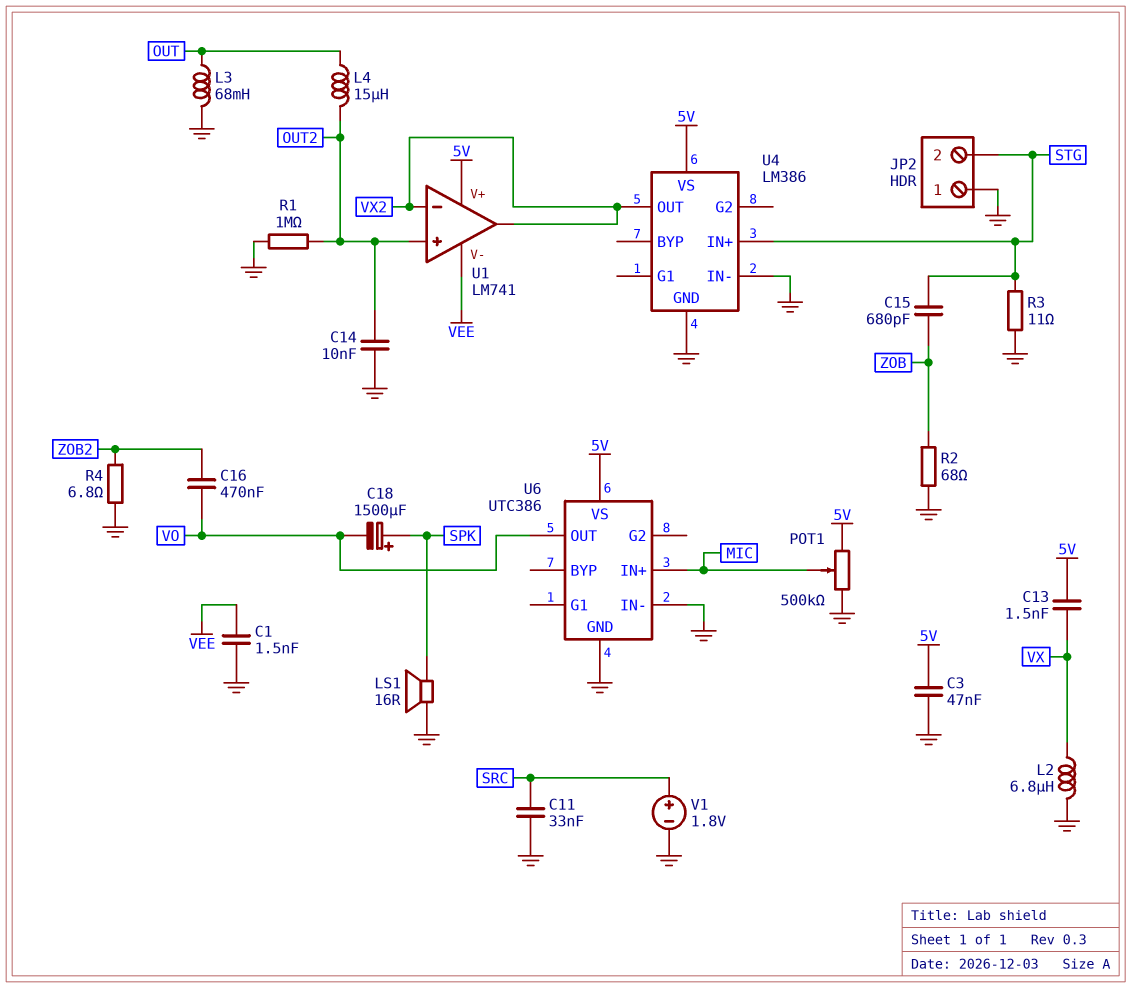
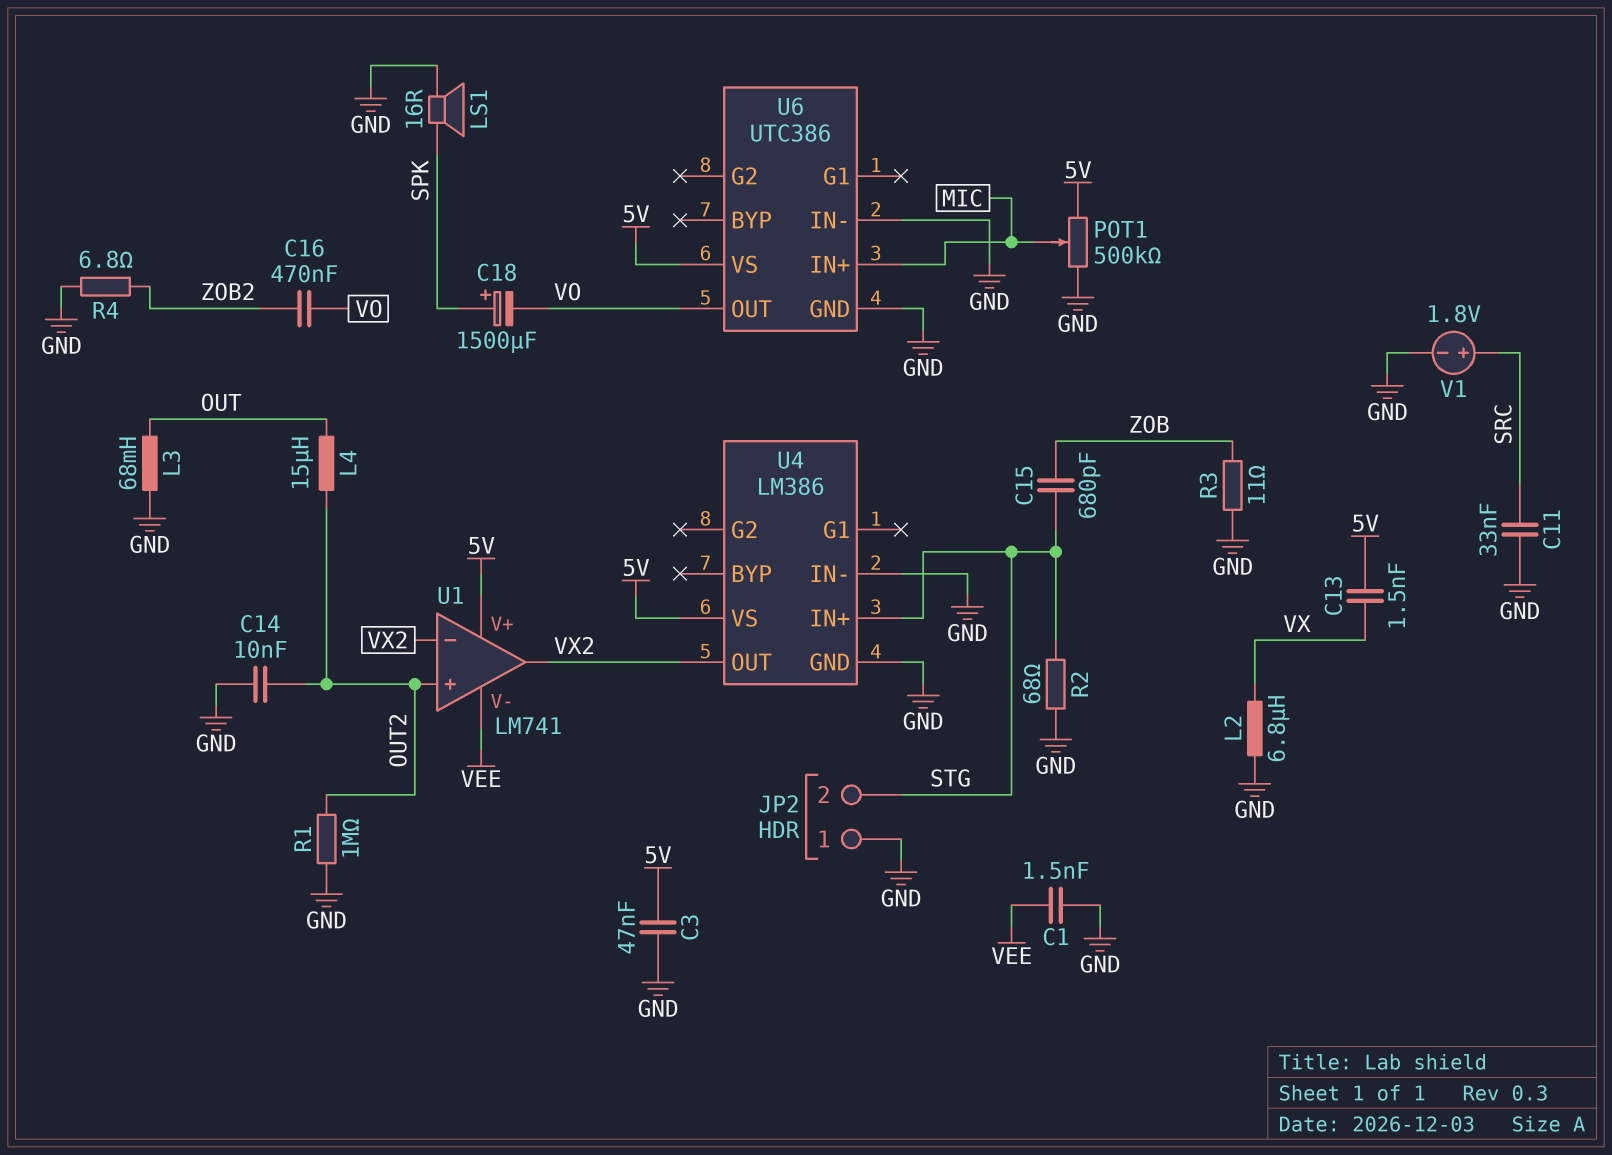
R2: 68 (GND, ZOB) -> 68 (GND, STG)
R3: 11 (GND, STG) -> 11 (GND, ZOB)

